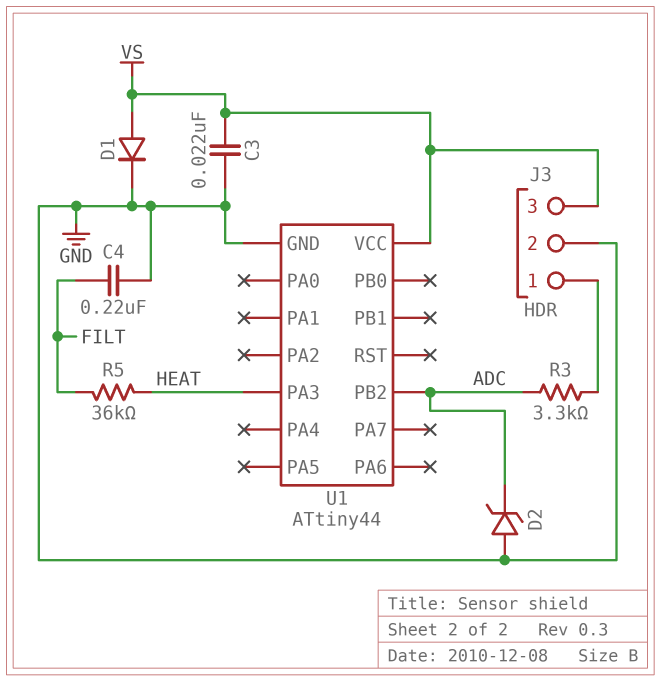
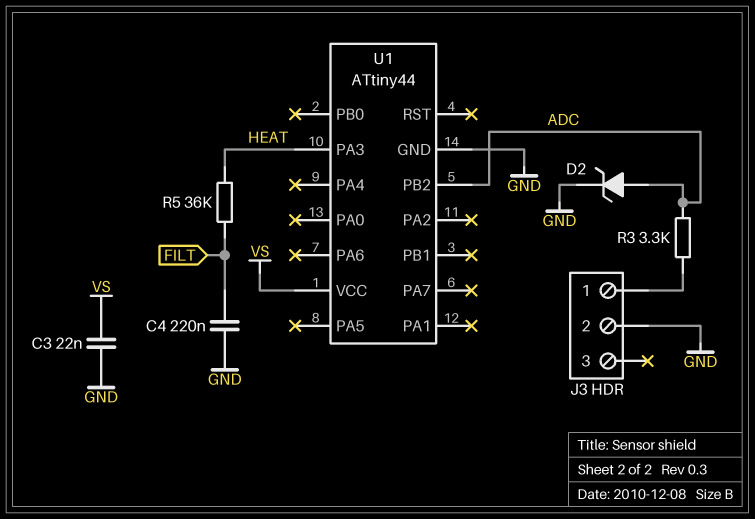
D1: diode (A VS, K GND) -> none
D2: zener (A GND, K ADC) -> zener (A ADC, K GND)
J3 pin 3: VS -> none

